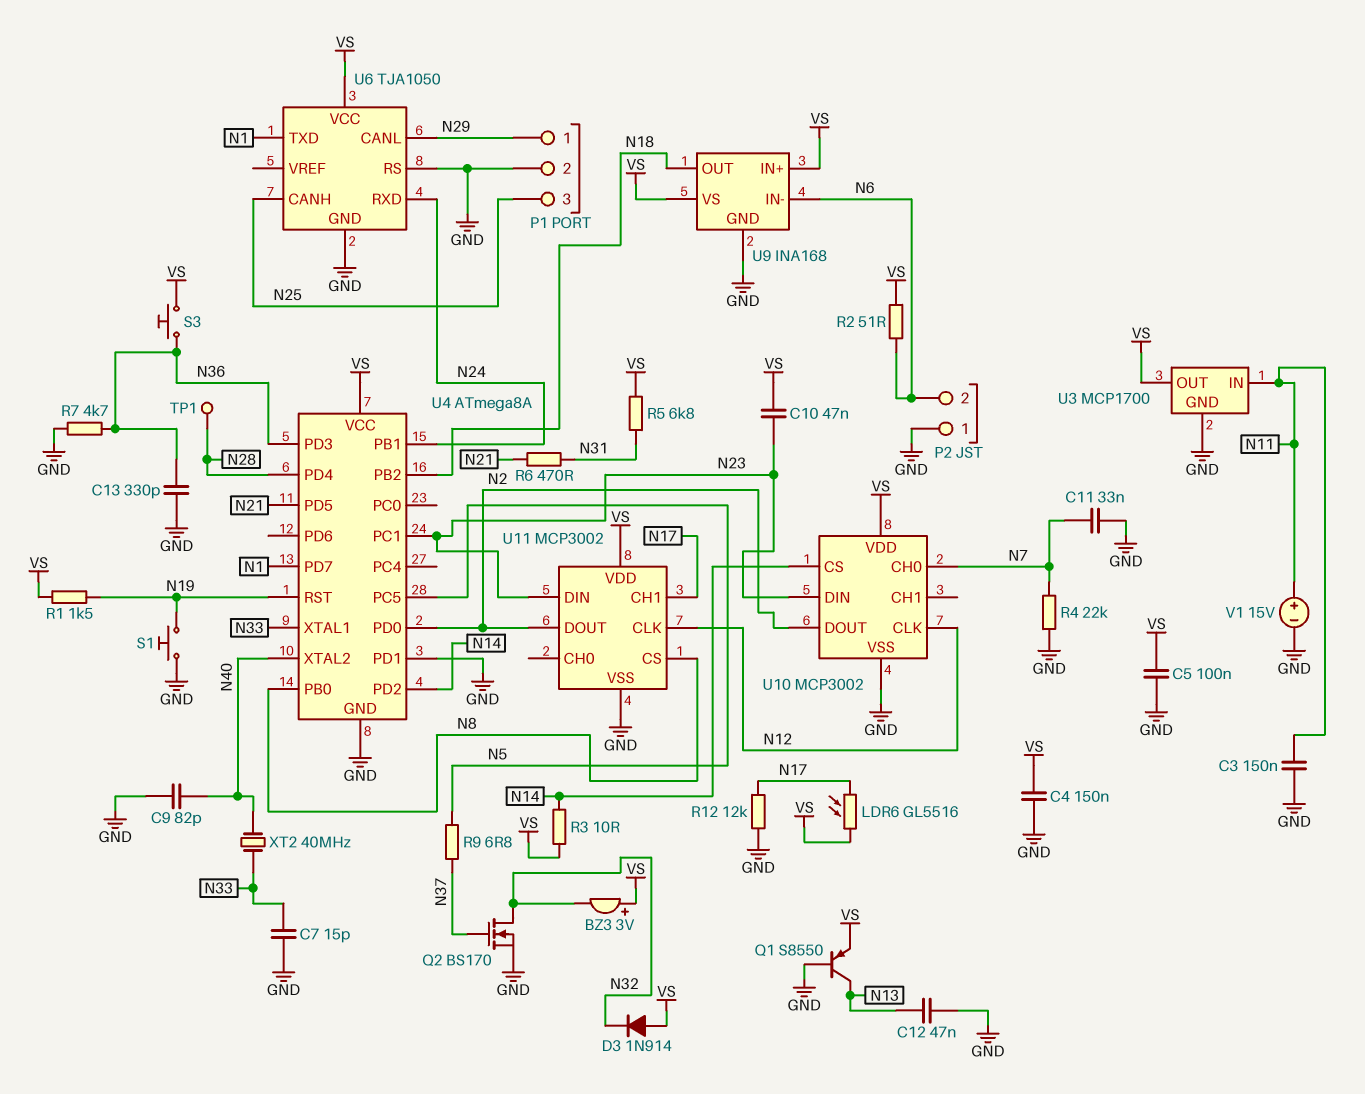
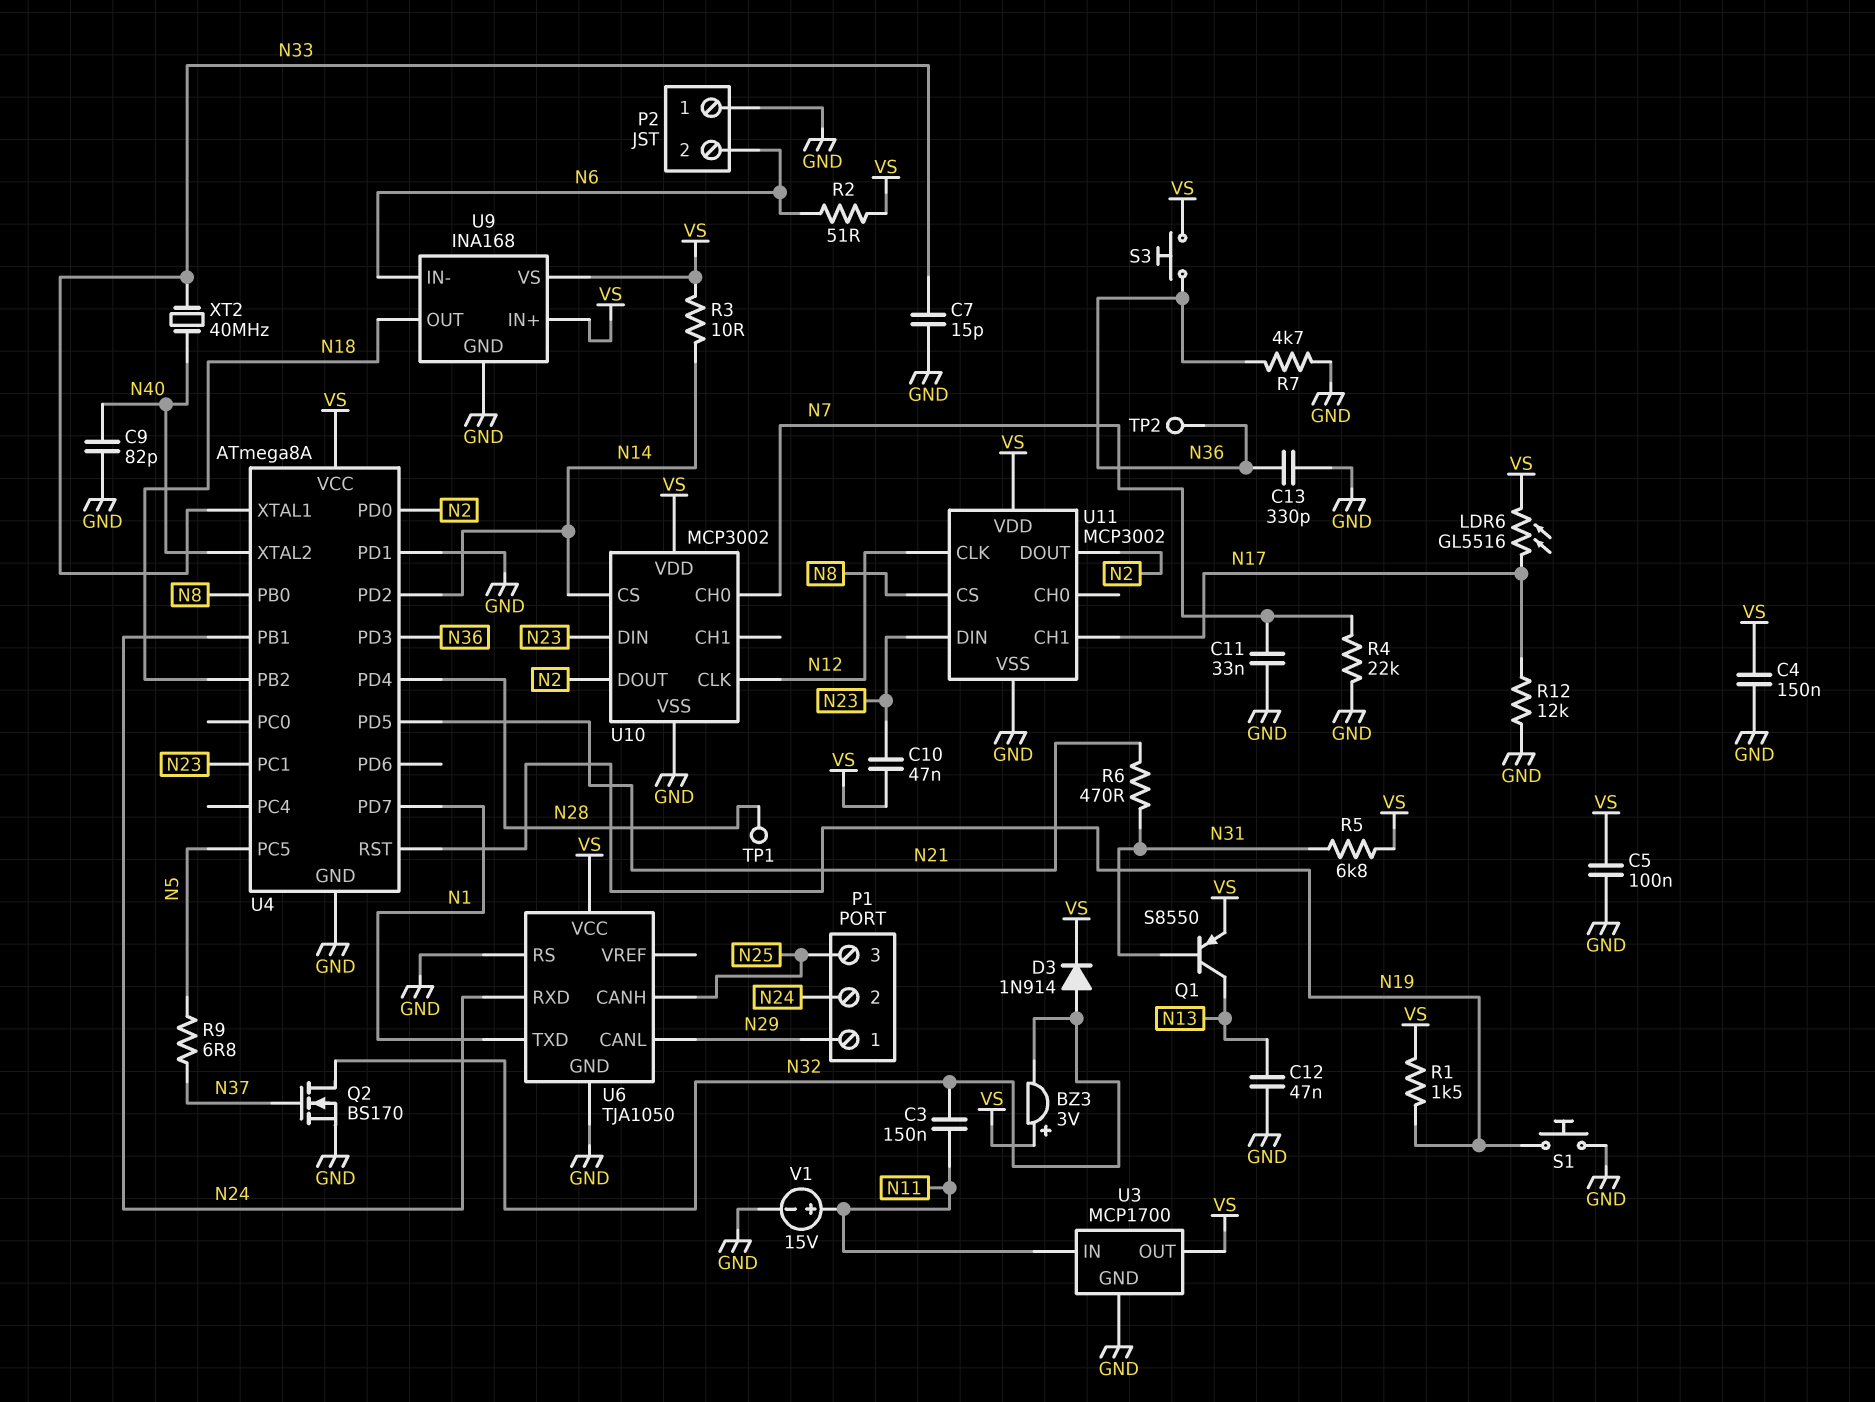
C3: 150nF (GND, N11) -> 150nF (N11, N32)
D3: diode 1N914 (A VS, K N32) -> diode 1N914 (A N32, K VS)
P1 pin 2: GND -> N24
Q1: PNP S8550 (B GND, C N13, E VS) -> PNP S8550 (B N31, C N13, E VS)
TP2: none -> test point (N36)

